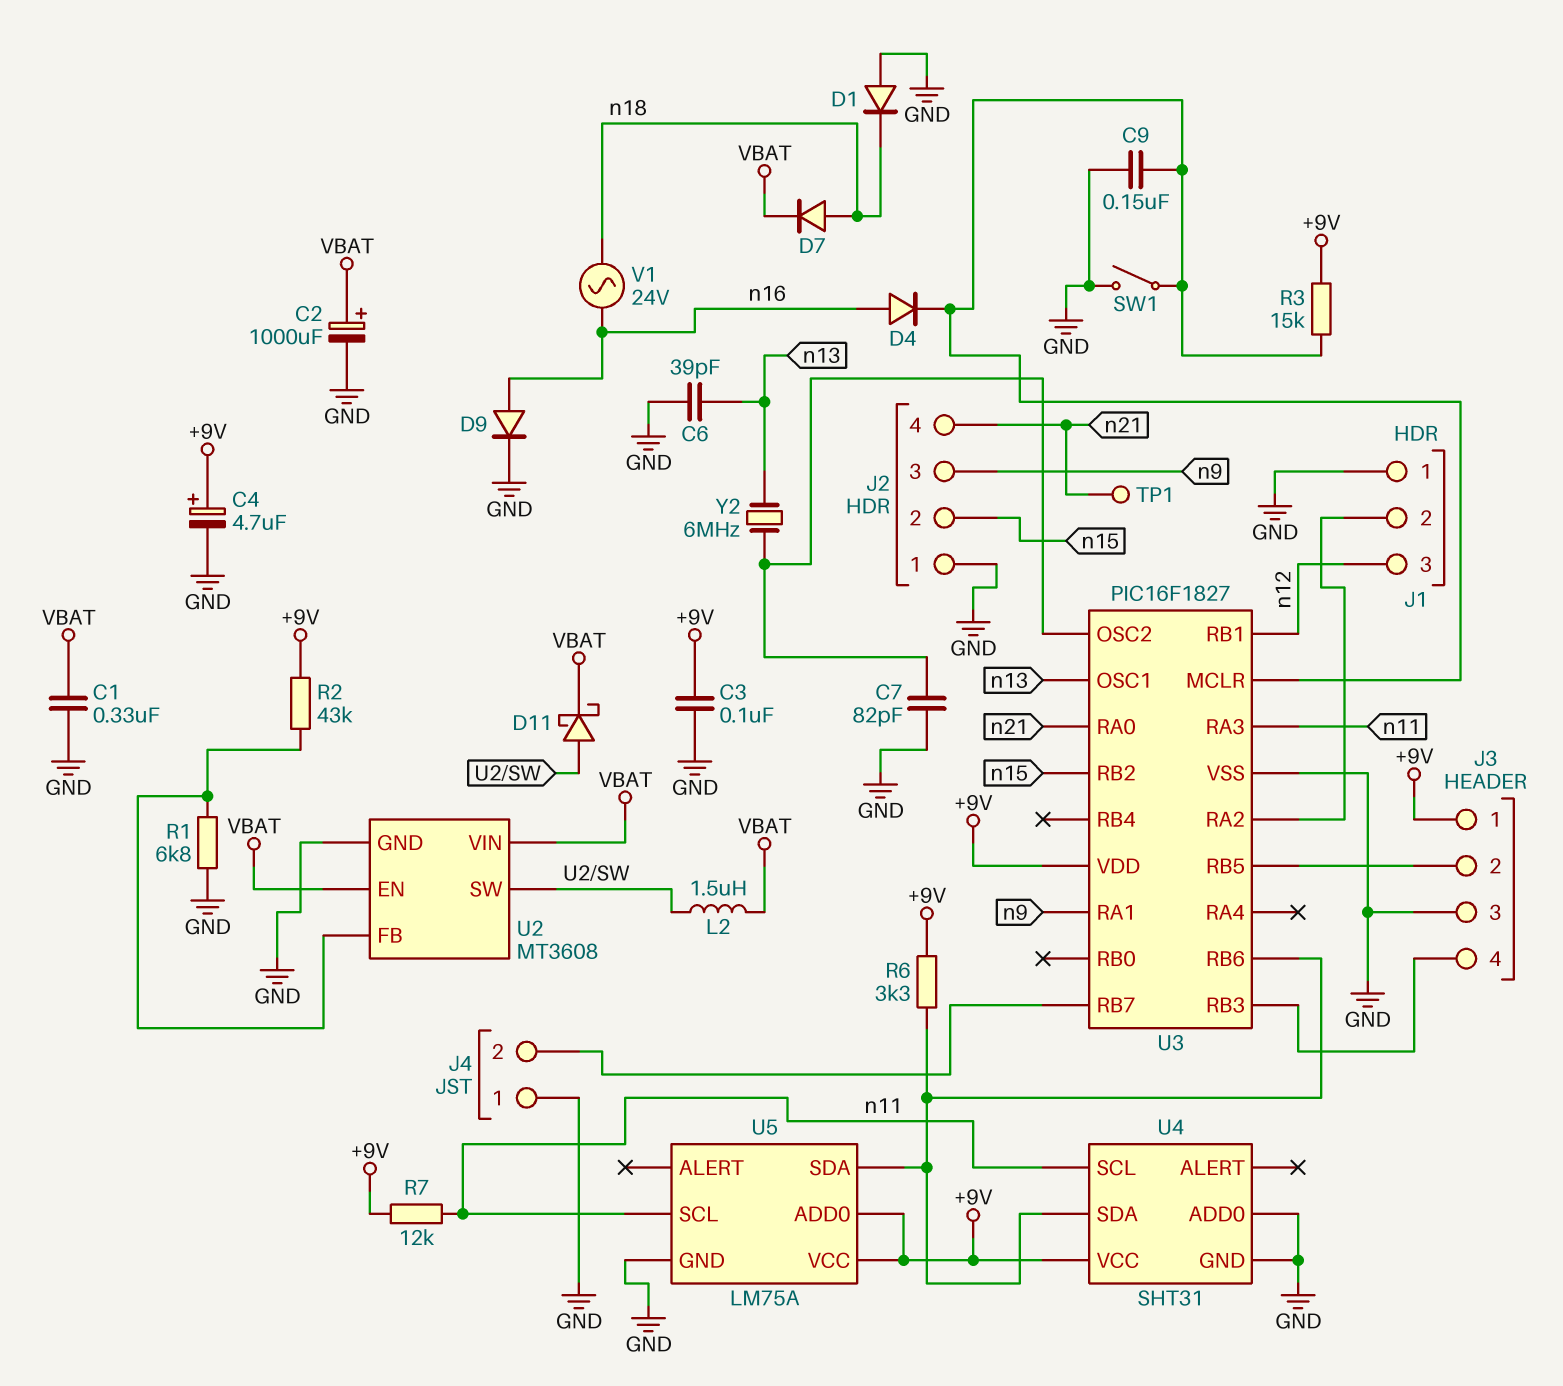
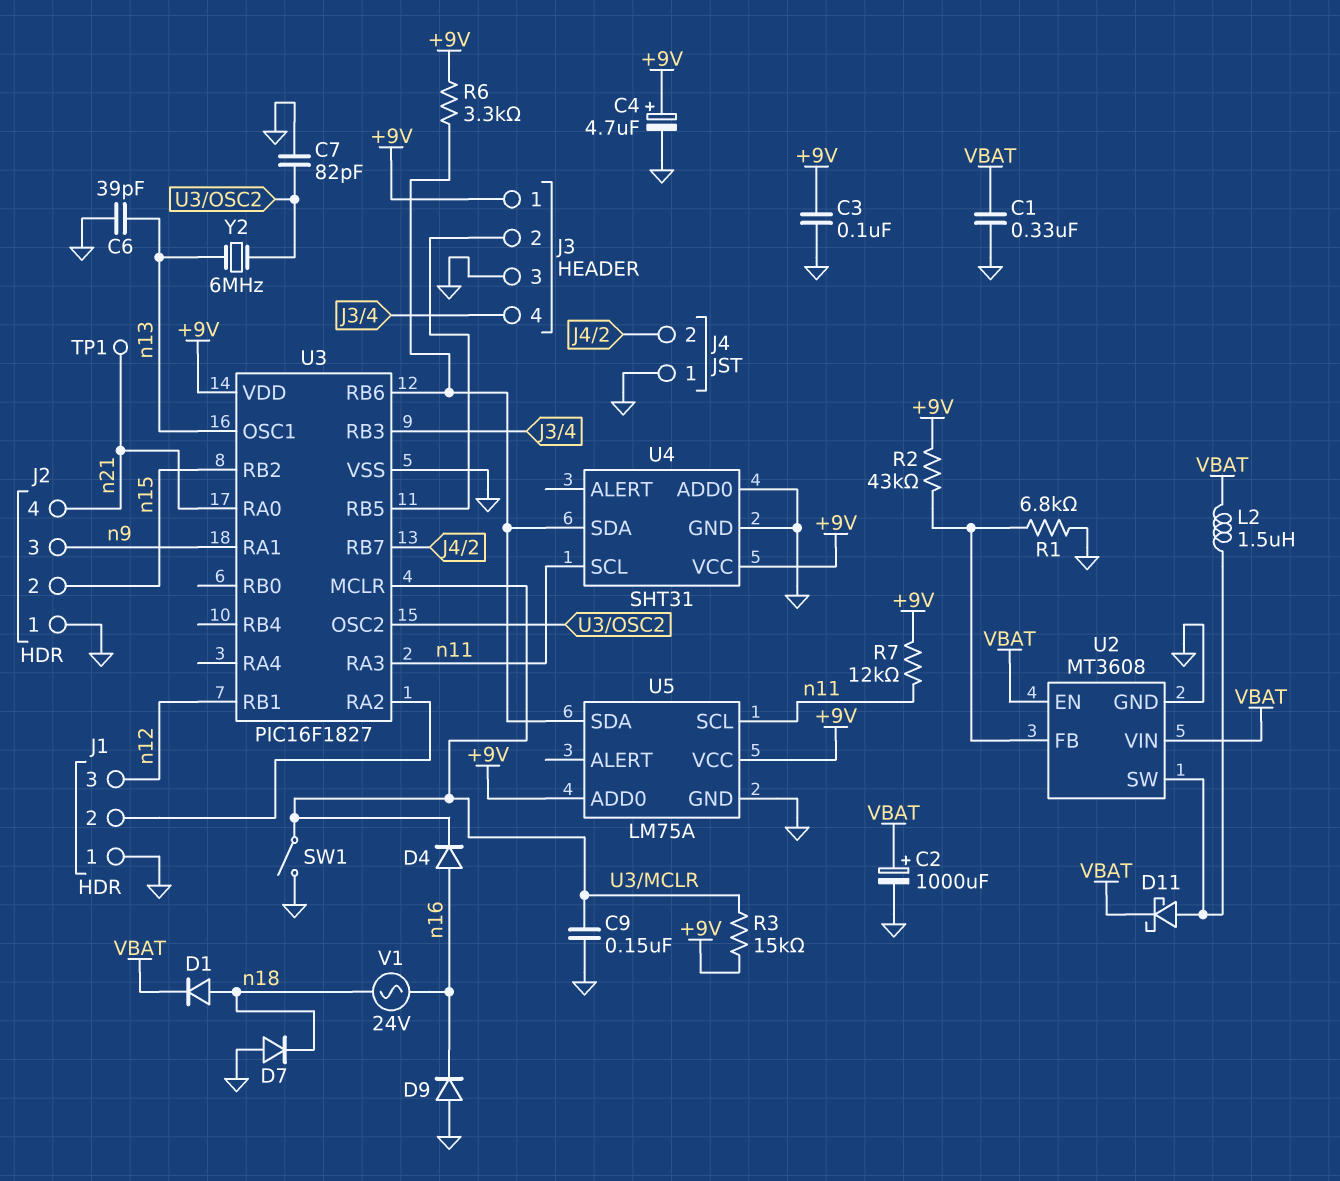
D1: diode (A GND, K n18) -> diode (A n18, K VBAT)
D7: diode (A n18, K VBAT) -> diode (A GND, K n18)
D9: diode (A n16, K GND) -> diode (A GND, K n16)

